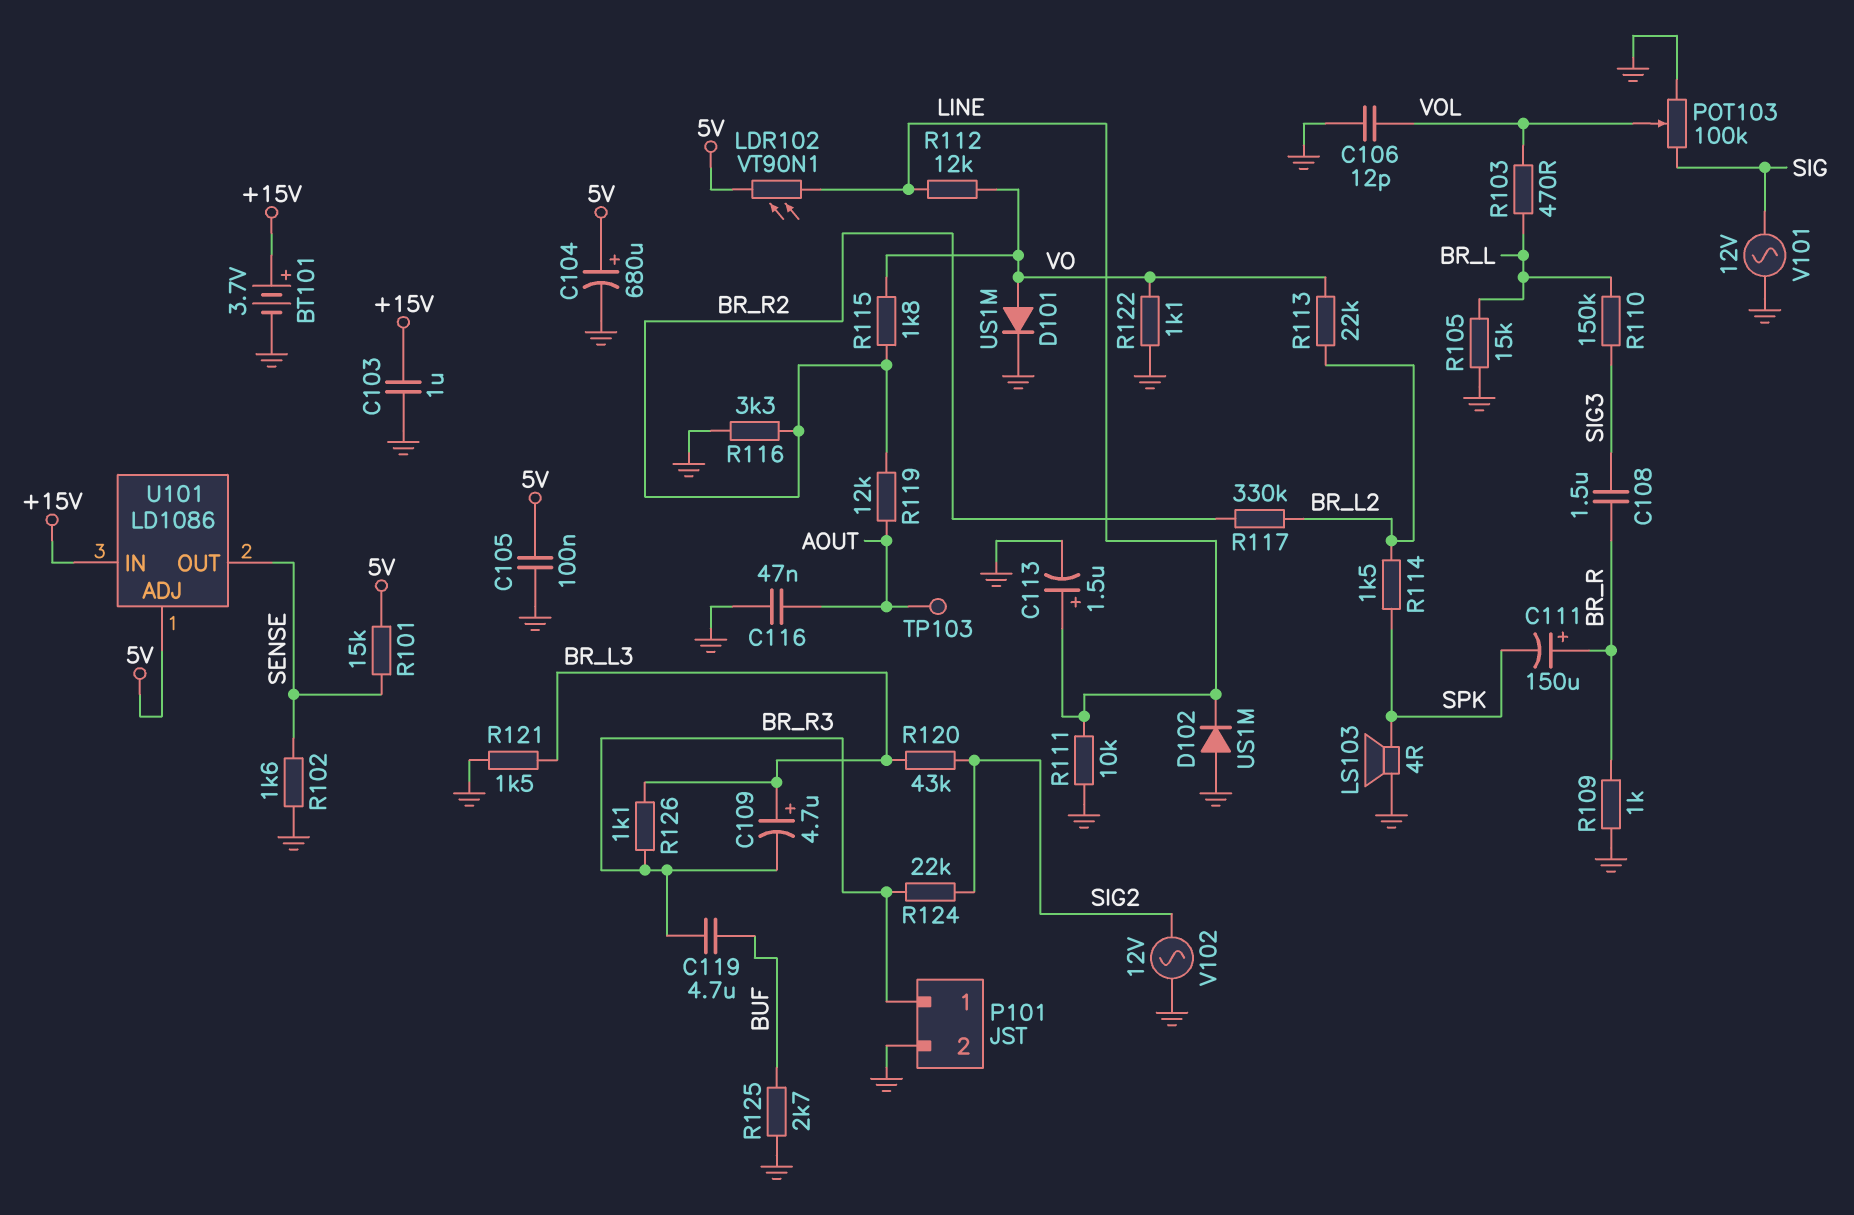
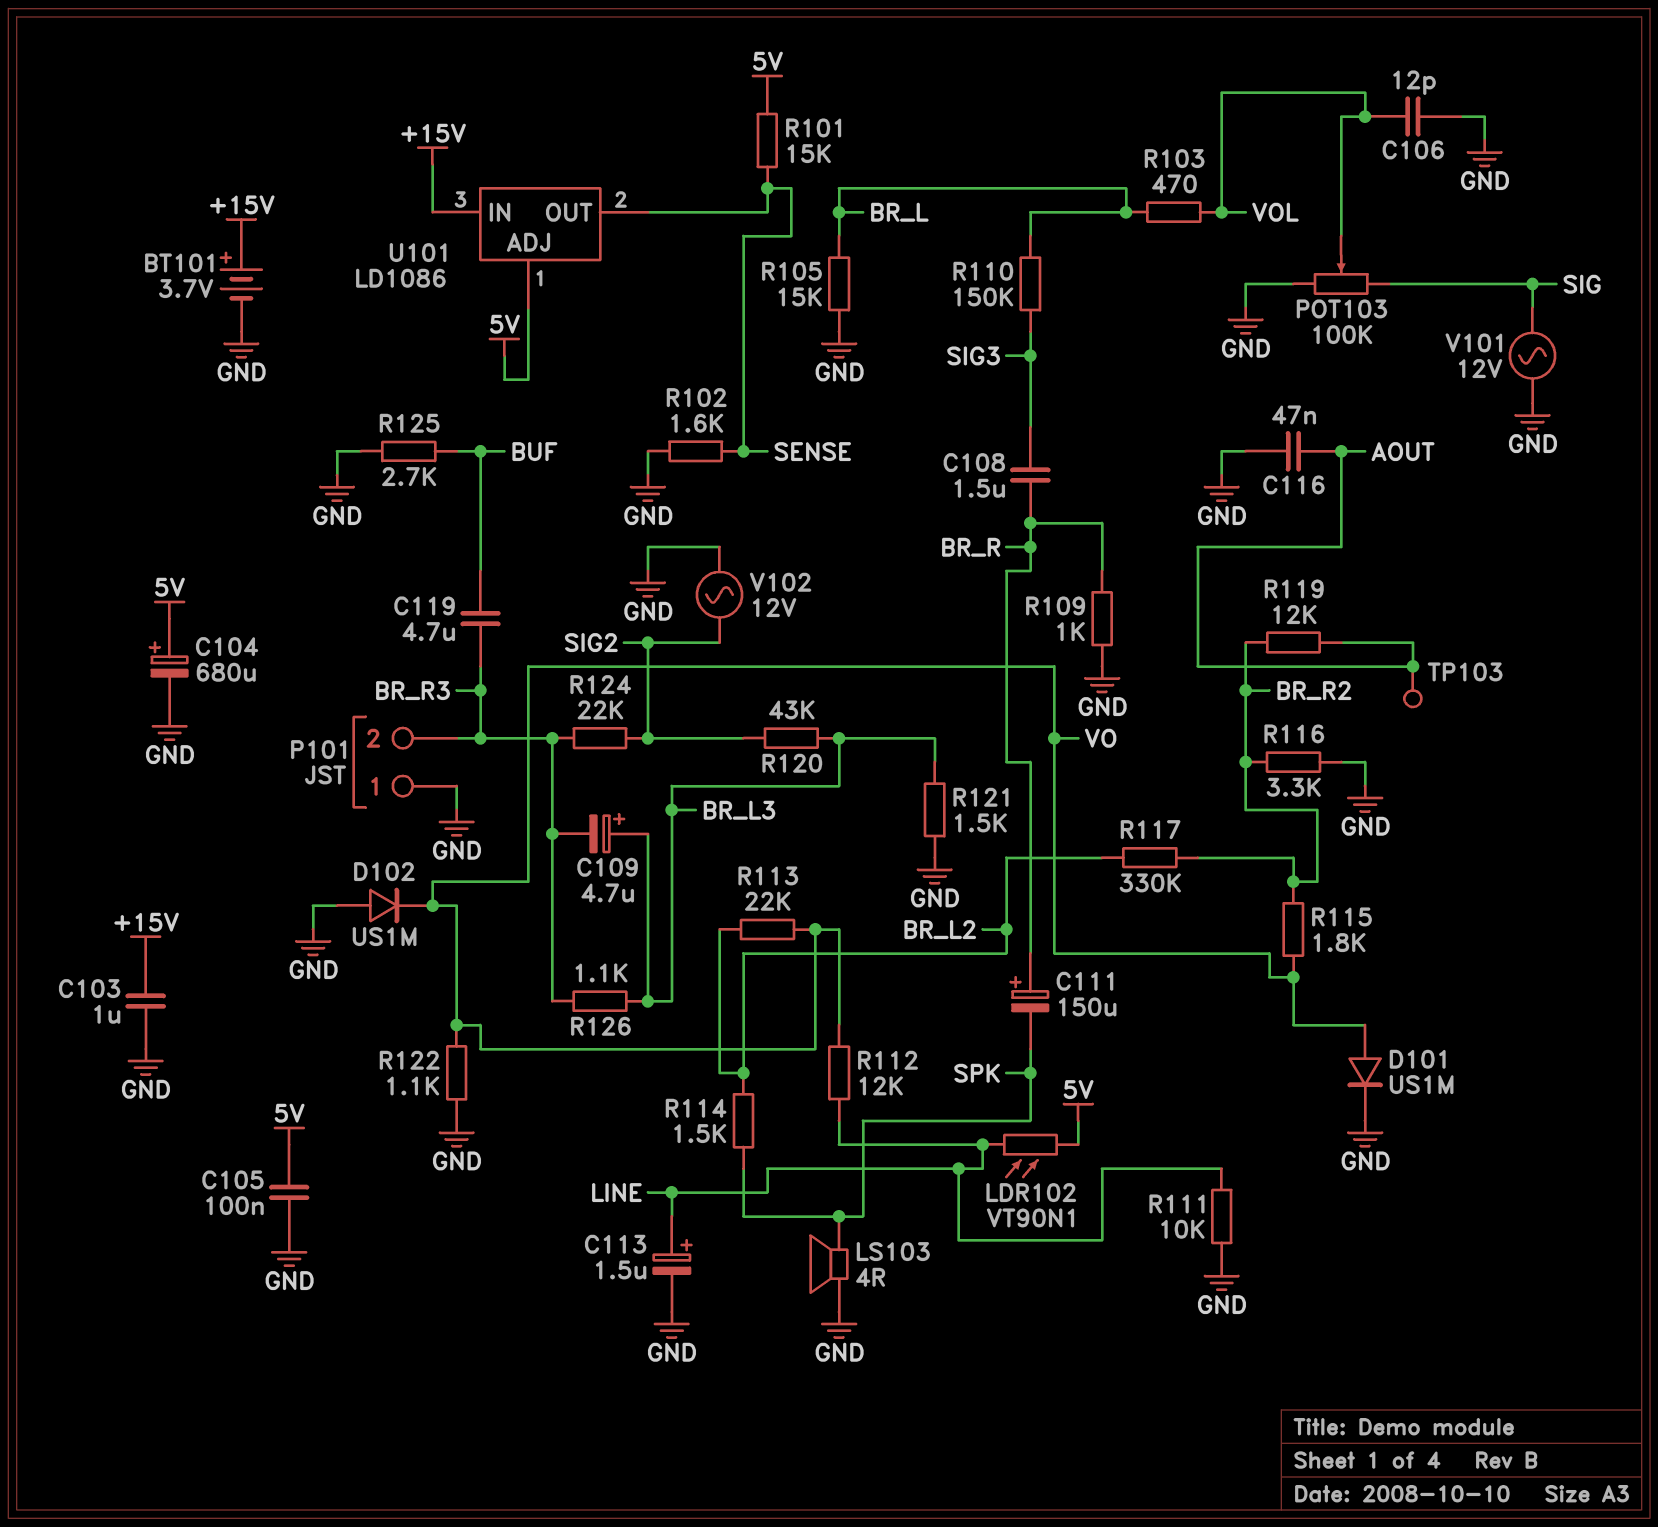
D102: diode US1M (A GND, K LINE) -> diode US1M (A GND, K VO)
P101 pin 1: BR_R3 -> GND
P101 pin 2: GND -> BR_R3

